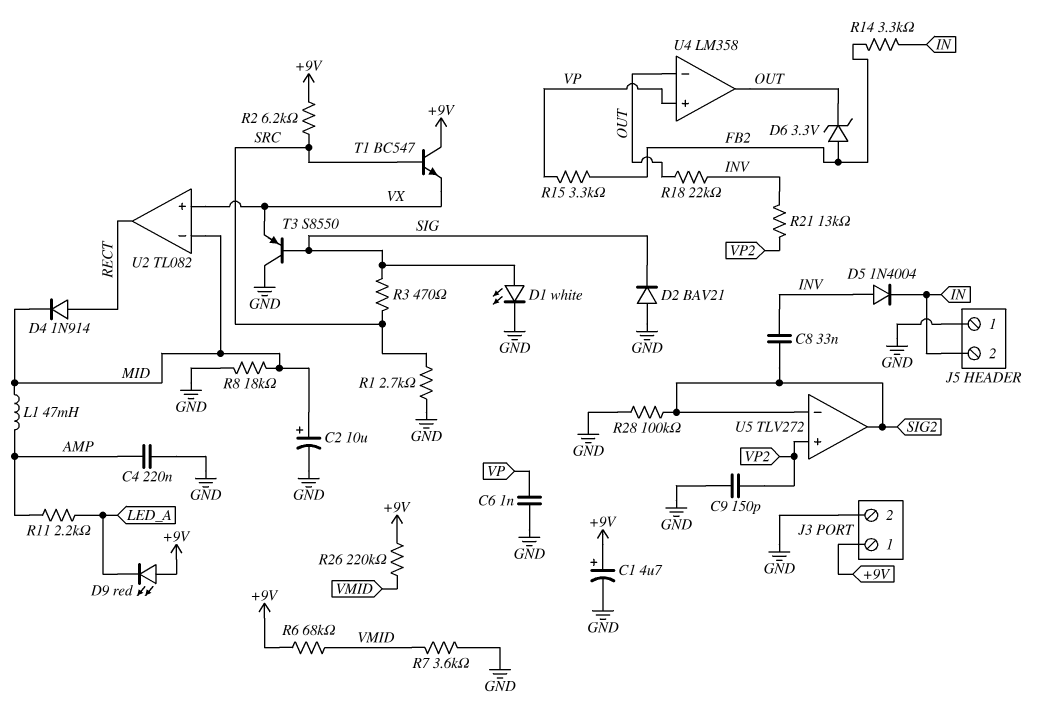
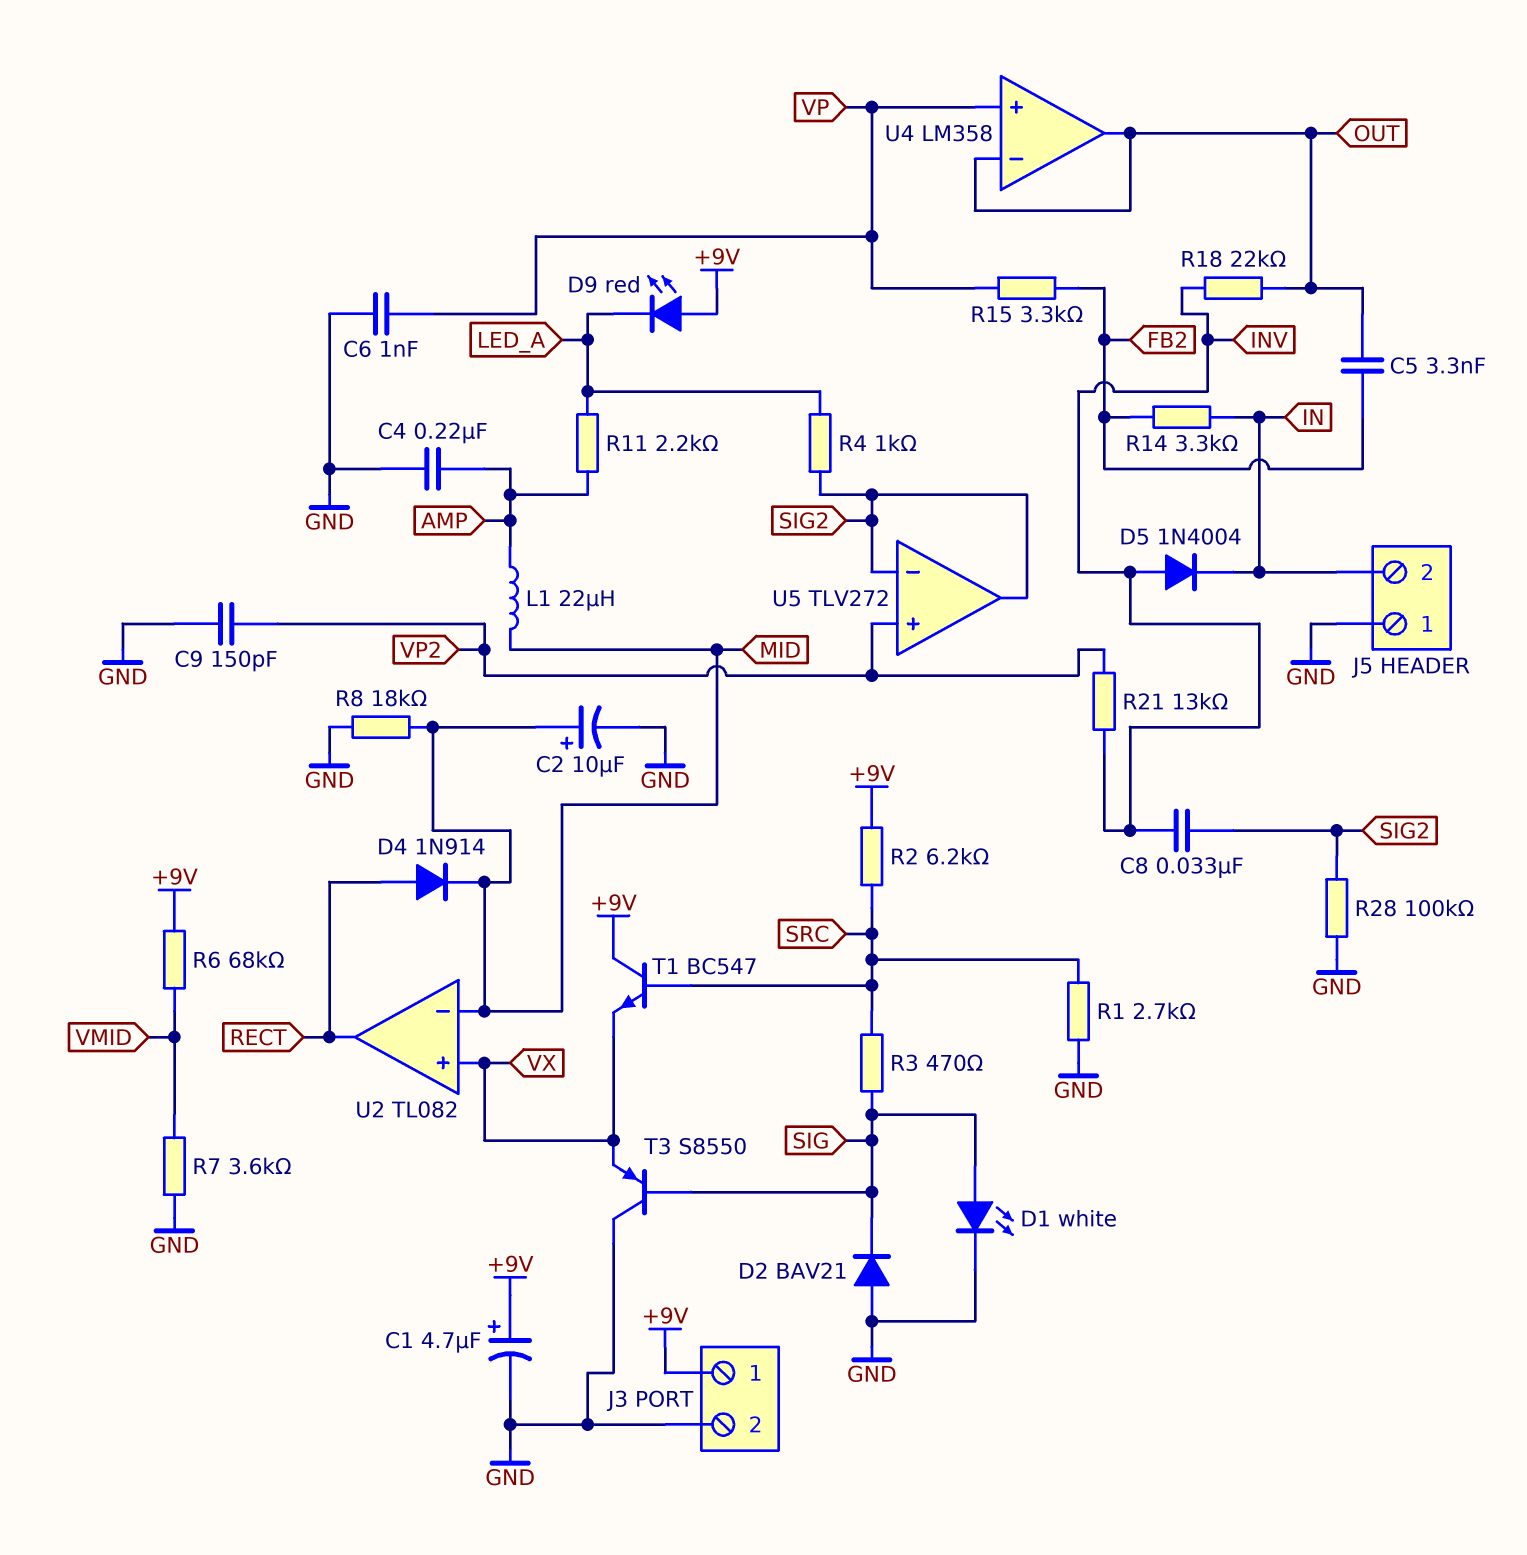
C5: none -> 3.3nF (FB2, OUT)
D6: zener 3.3V (A FB2, K OUT) -> none
L1: 47mH (AMP, MID) -> 22uH (AMP, MID)
R4: none -> 1k (LED_A, SIG2)
R26: 220k (+9V, VMID) -> none

